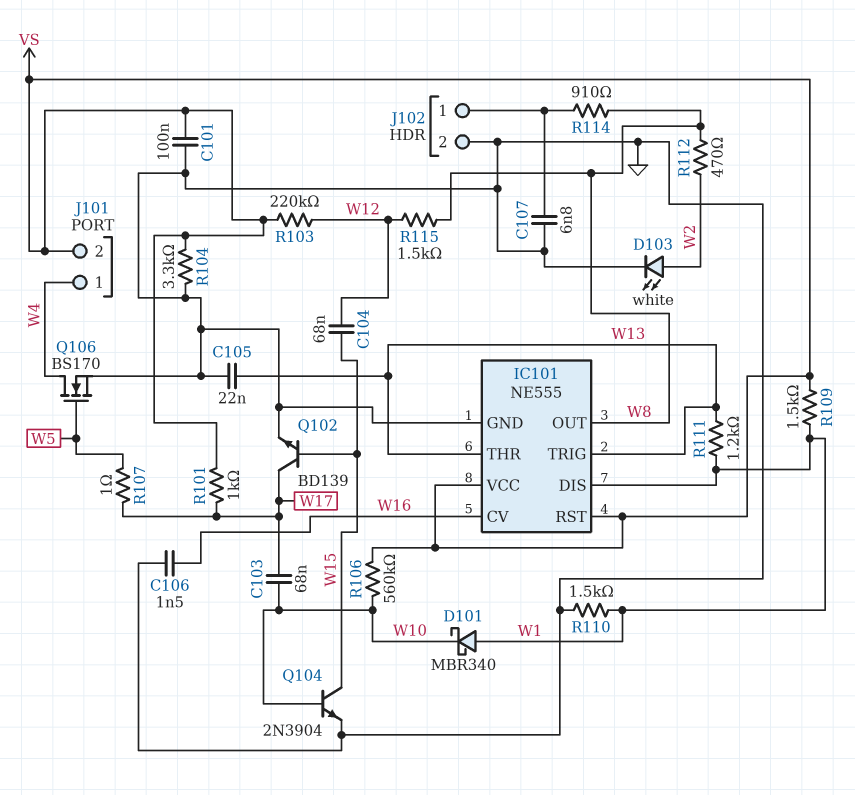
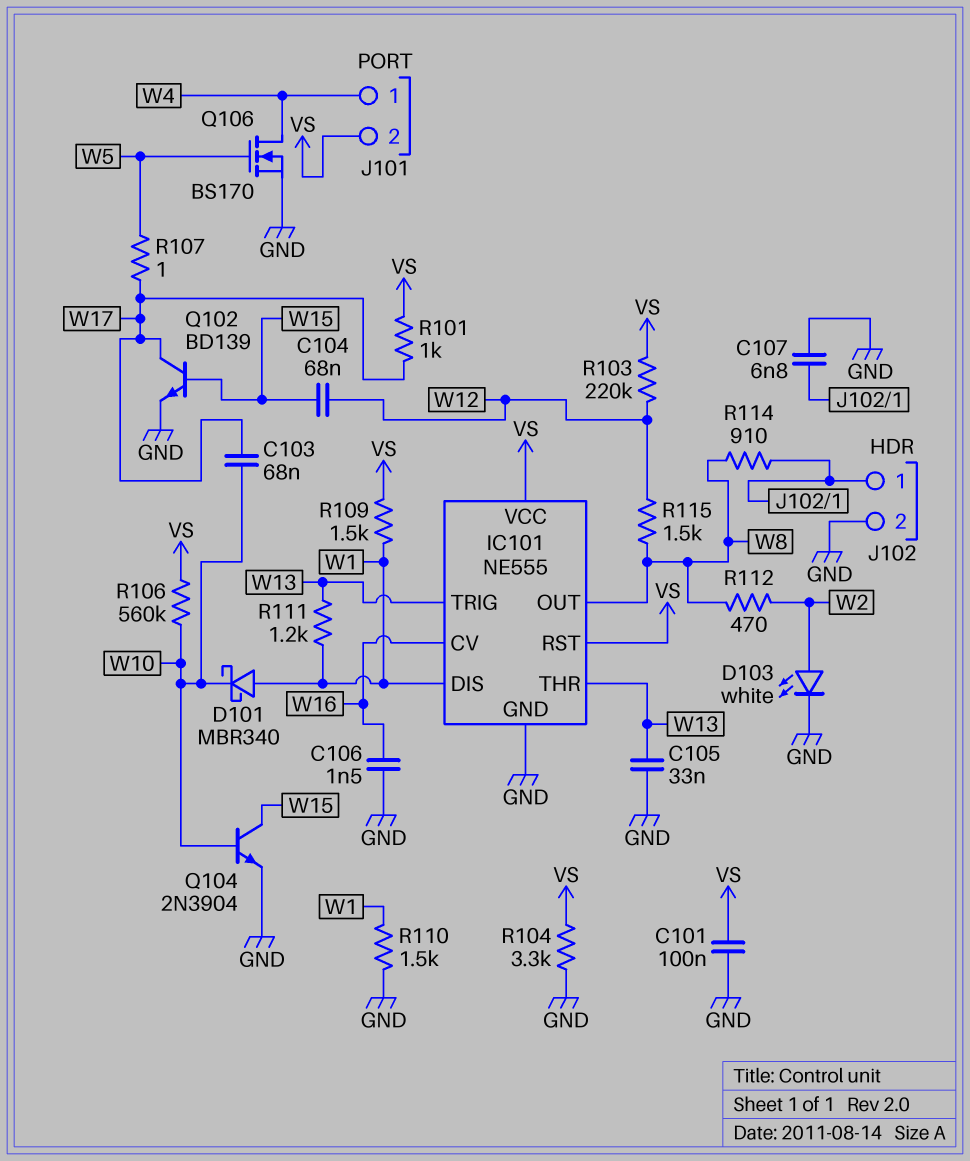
C105: 22nF (GND, W13) -> 33nF (GND, W13)

